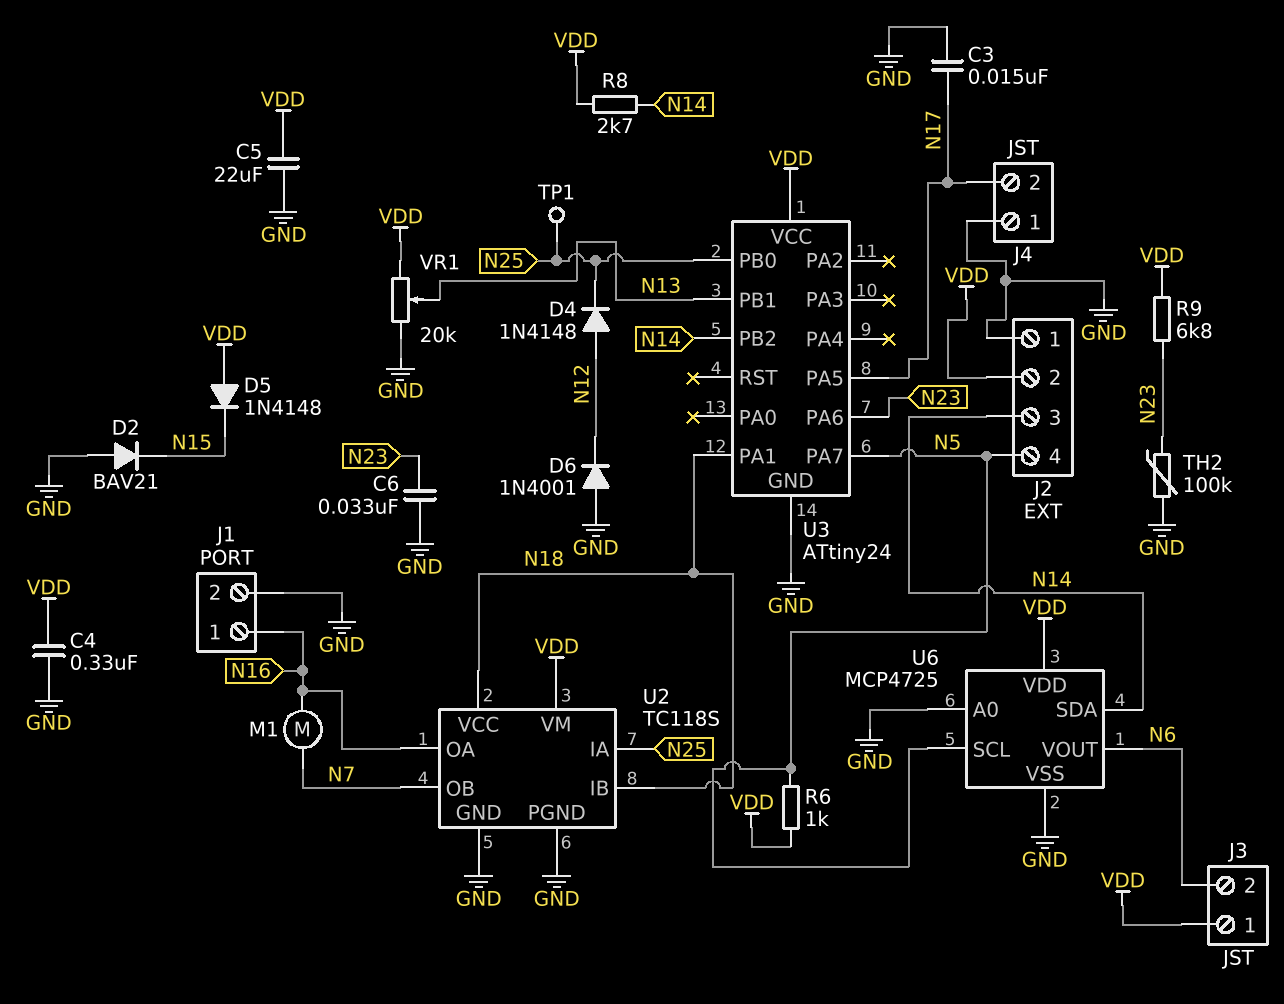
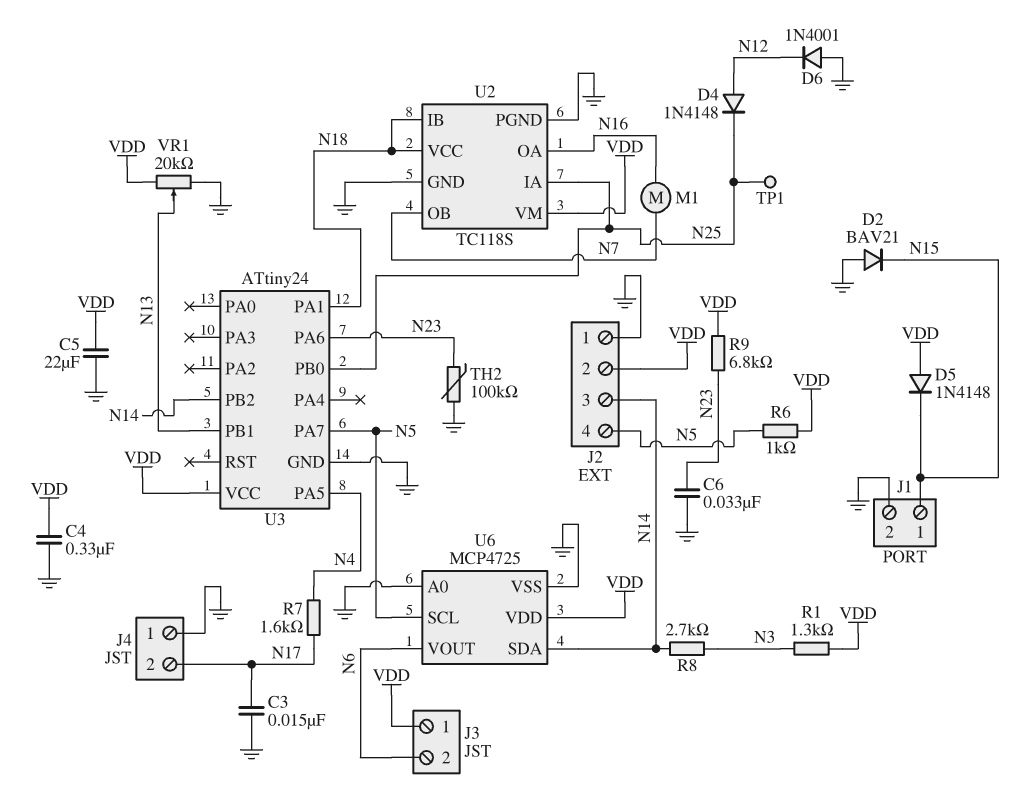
J1 pin 1: N16 -> N15
R1: none -> 1.3k (N3, VDD)
R7: none -> 1.6k (N4, N17)
R8: 2.7k (N14, VDD) -> 2.7k (N3, N14)
U3 pin PA5: N17 -> N4

